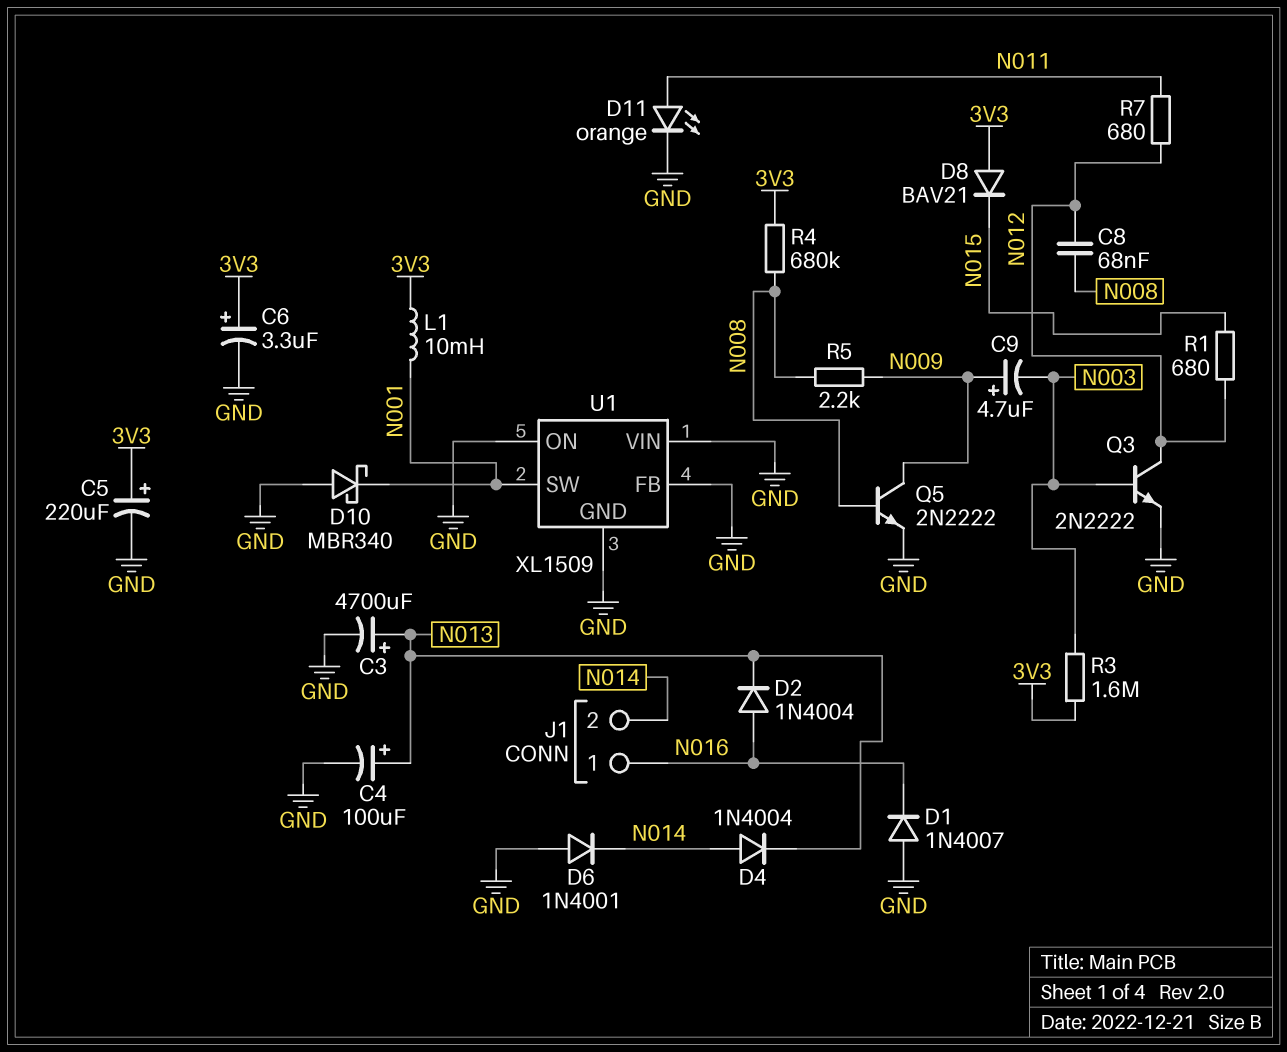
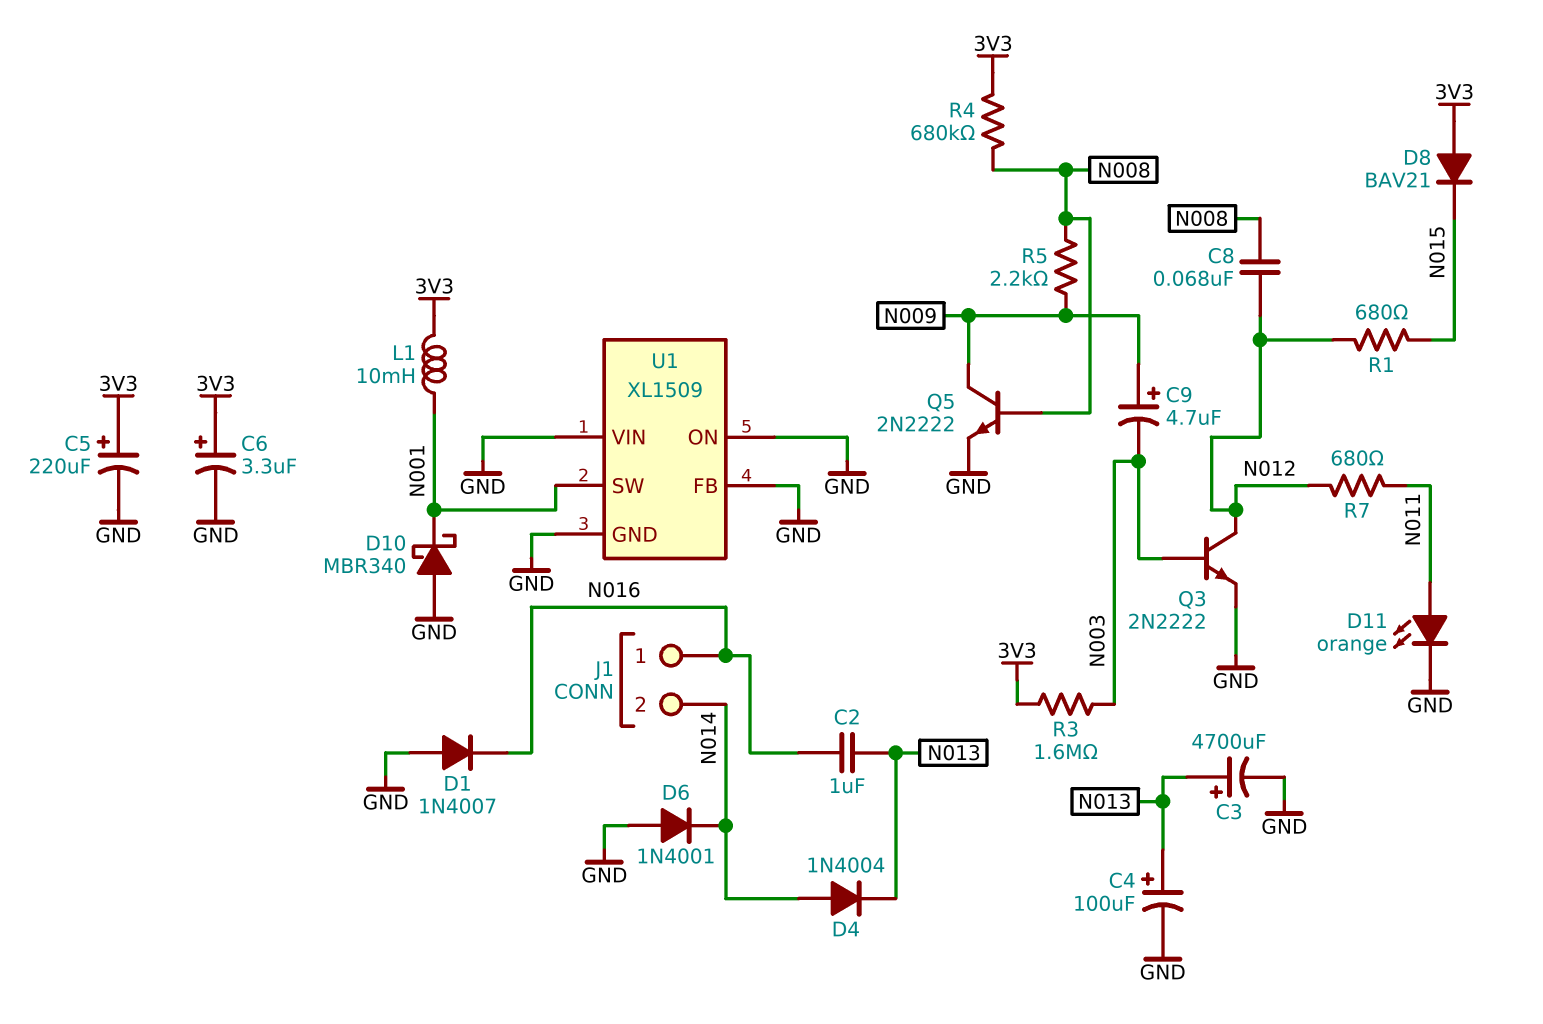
C2: none -> 1uF (N013, N016)
D2: diode 1N4004 (A N016, K N013) -> none

